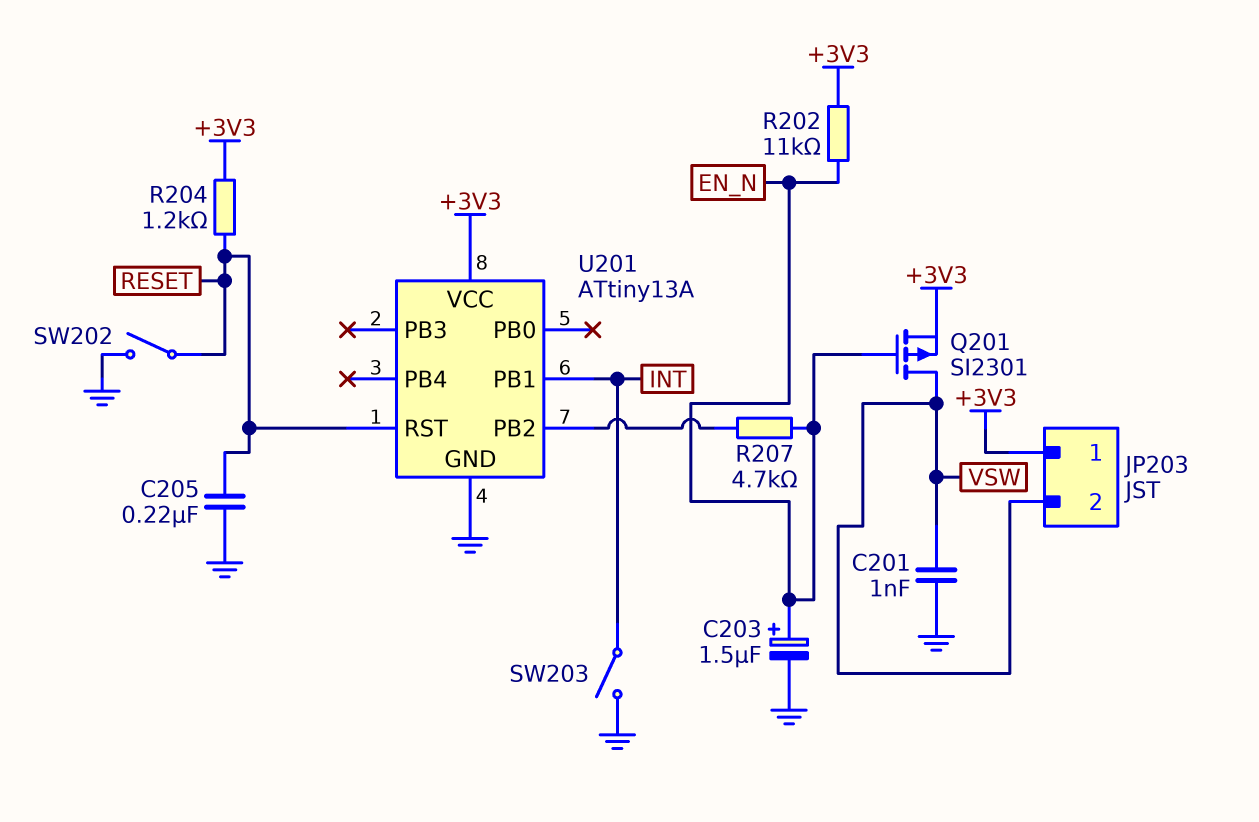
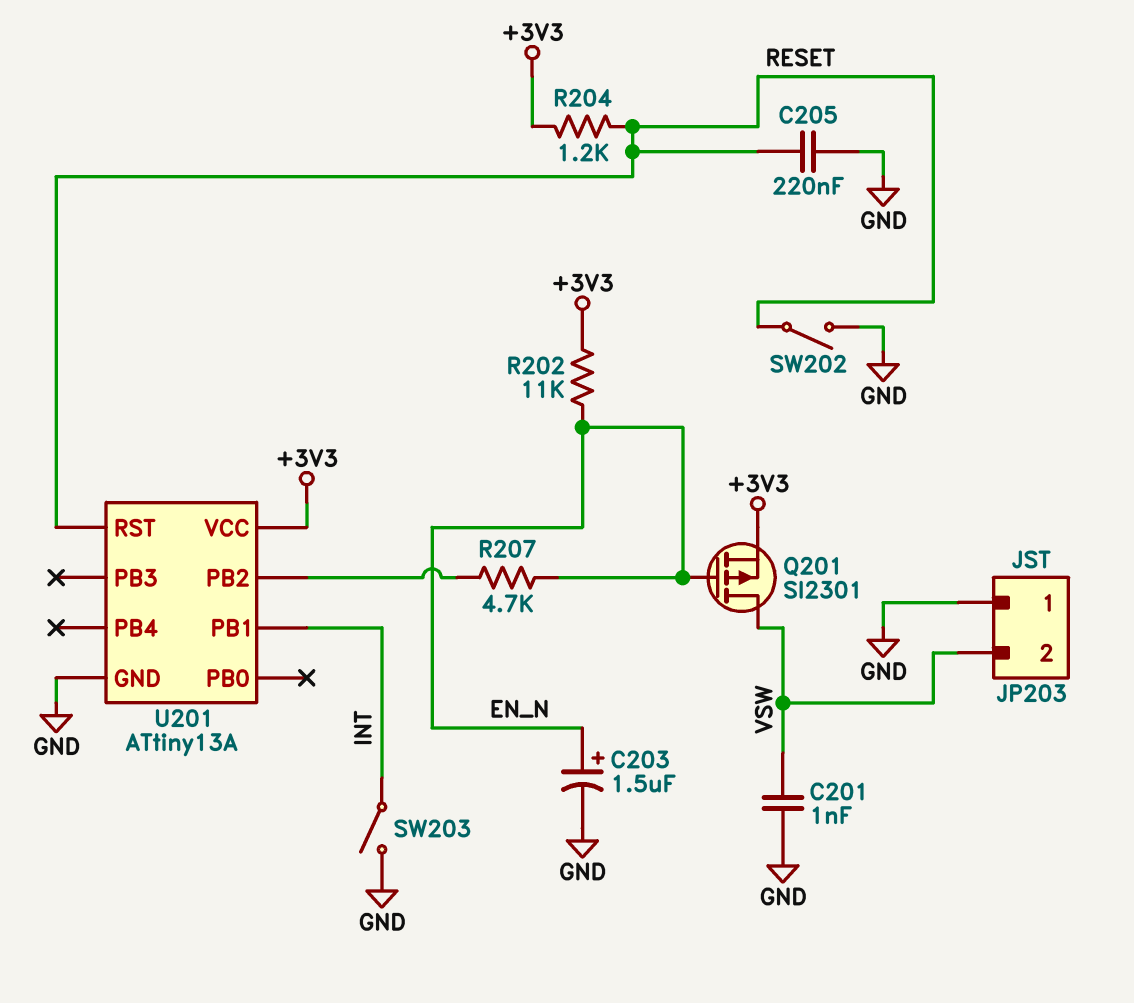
JP203 pin 1: +3V3 -> GND

